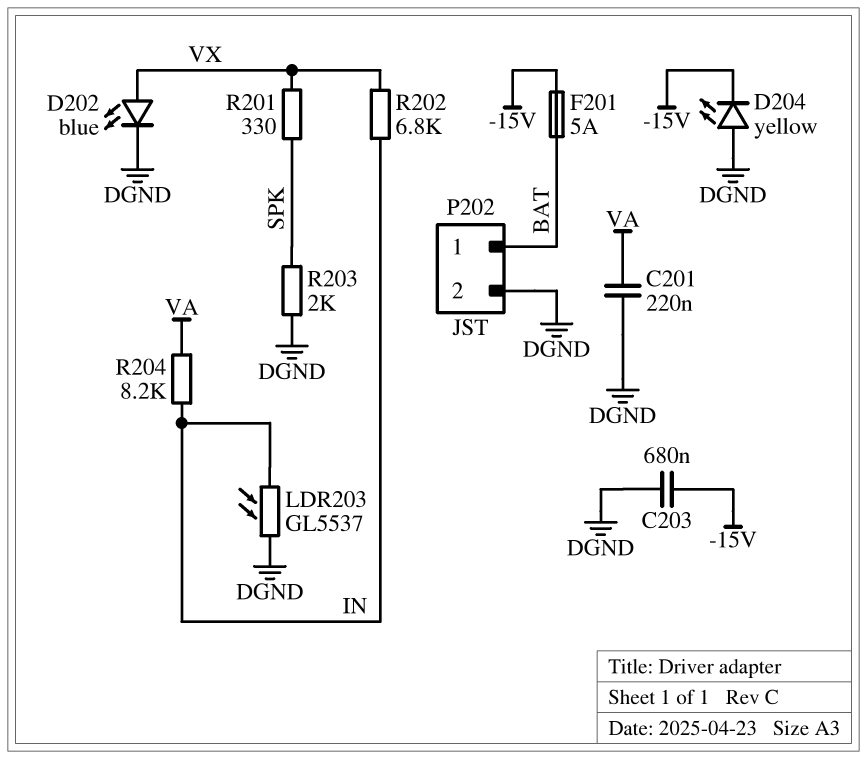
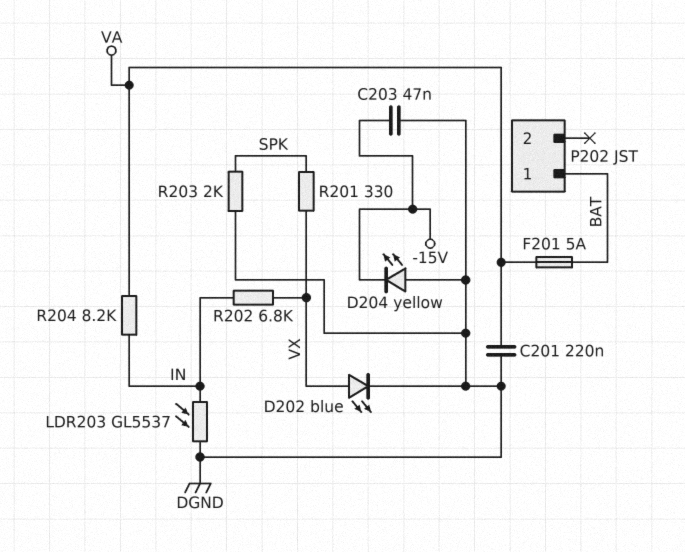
C203: 680nF (-15V, DGND) -> 47nF (-15V, DGND)
F201: 5A (-15V, BAT) -> 5A (BAT, VA)
P202 pin 2: DGND -> none

